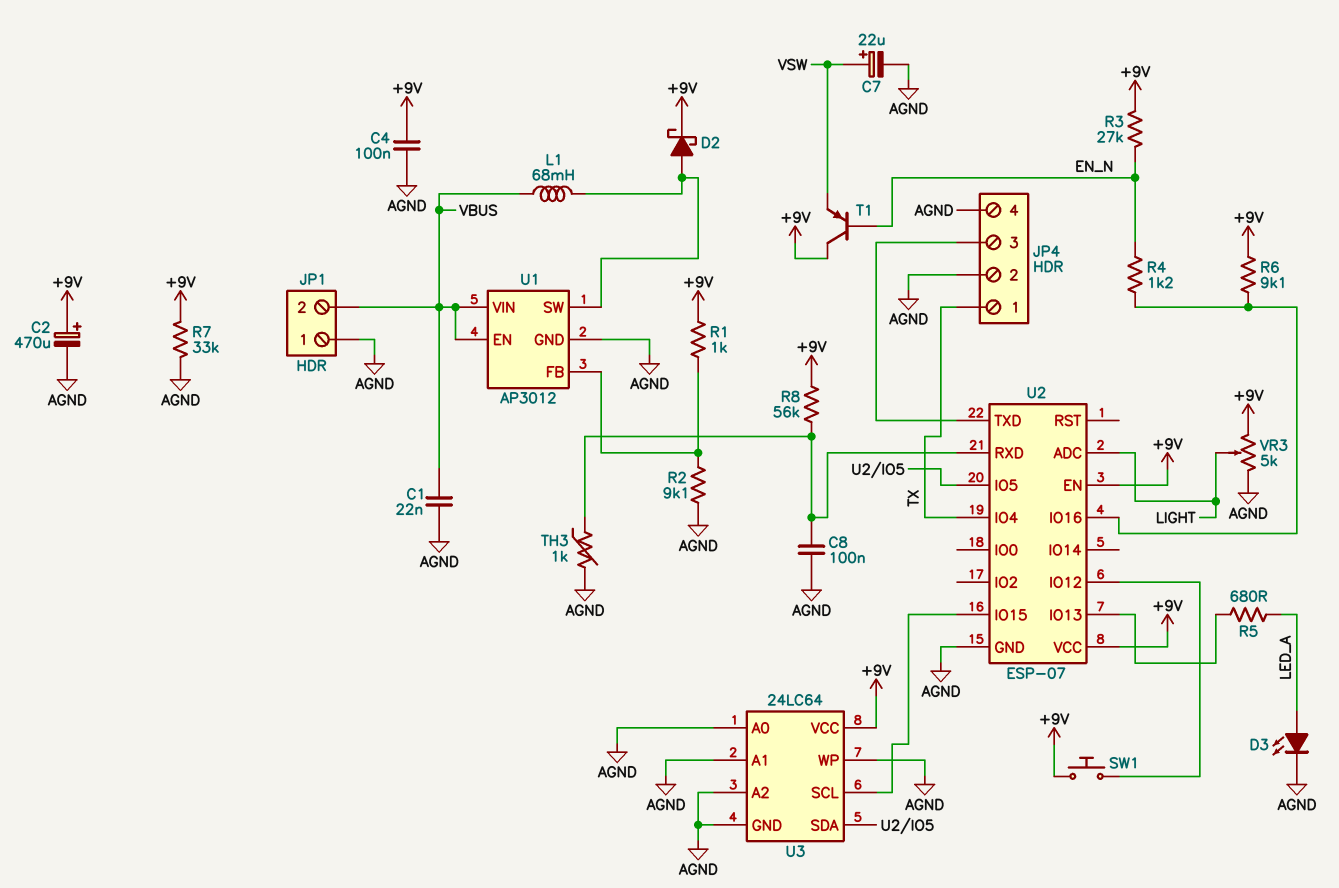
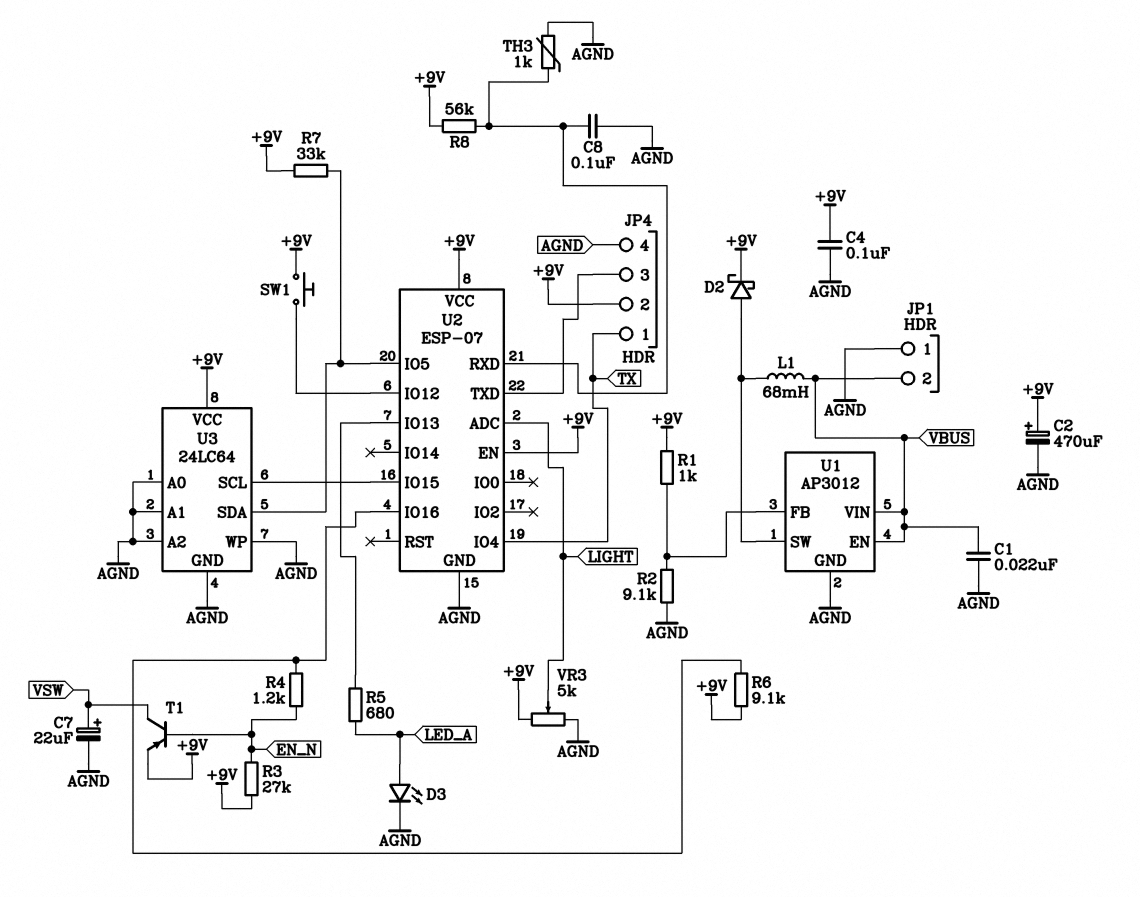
JP4 pin 2: AGND -> +9V
R7: 33k (+9V, AGND) -> 33k (+9V, U2/IO5)
T1: PNP (B EN_N, C +9V, E VSW) -> PNP (B EN_N, C VSW, E +9V)

